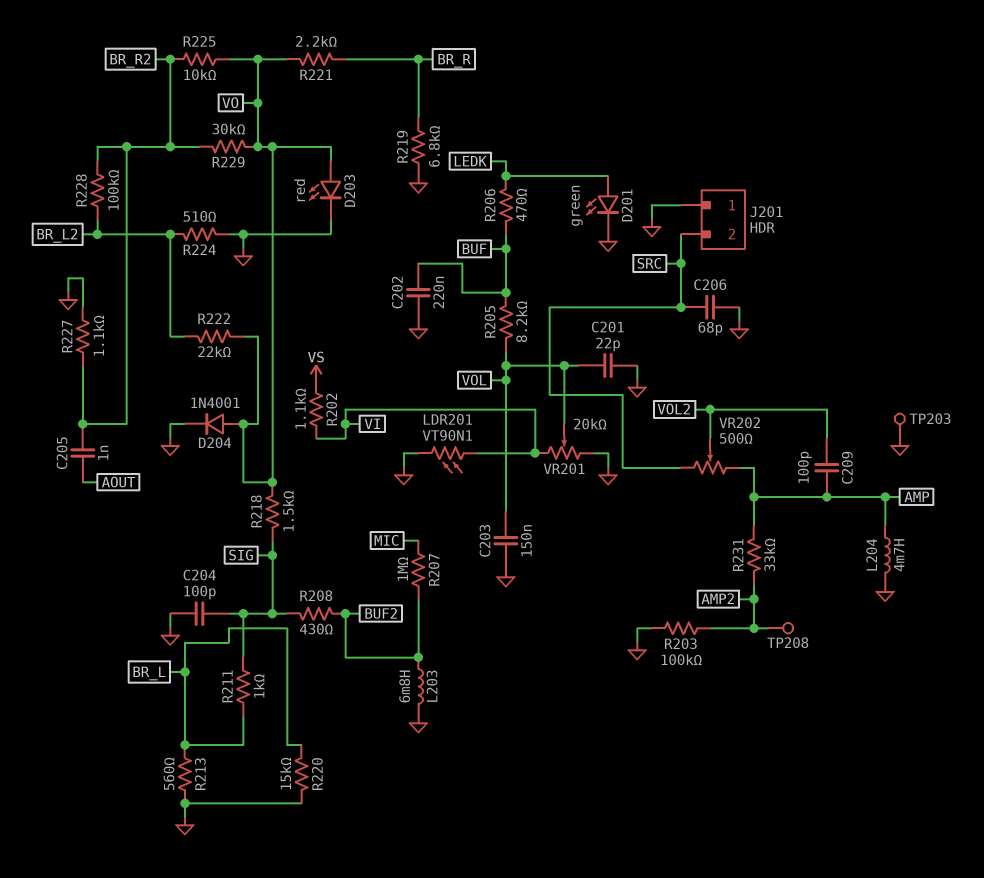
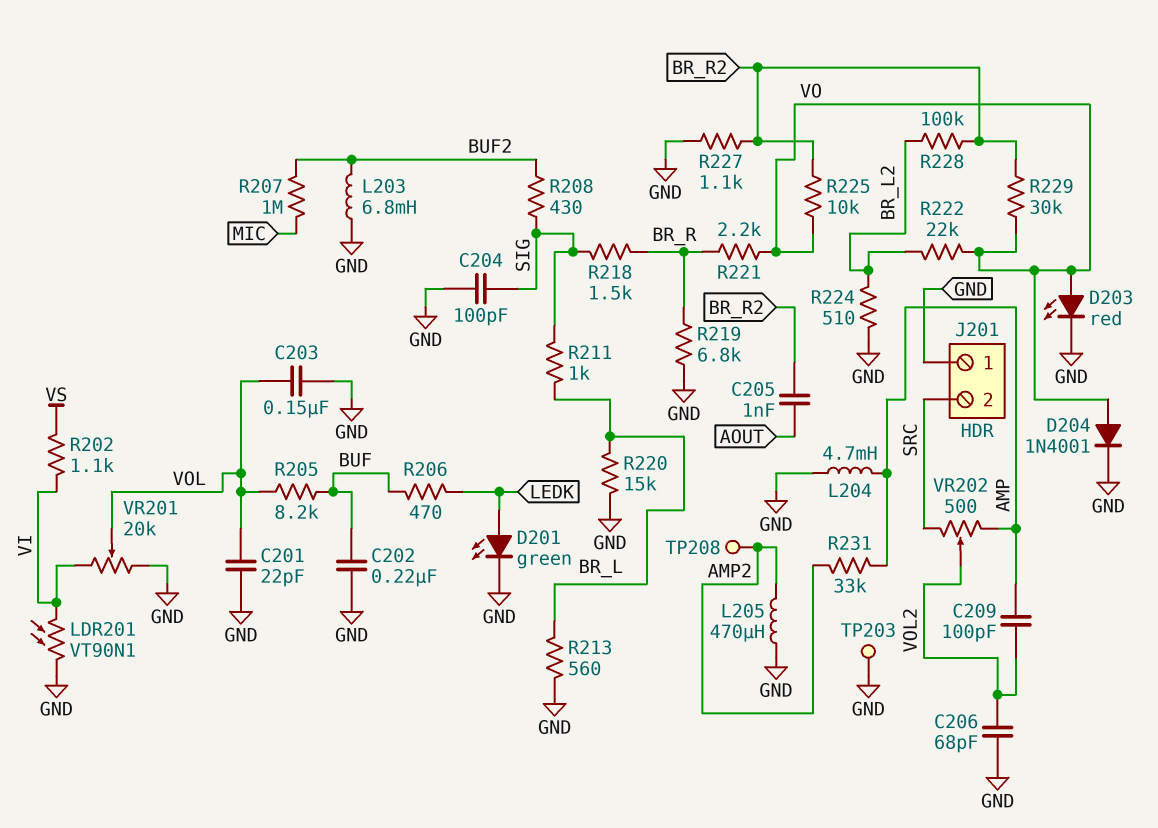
C206: 68pF (GND, SRC) -> 68pF (GND, VOL2)
L205: none -> 470uH (AMP2, GND)
R203: 100k (AMP2, GND) -> none
R218: 1.5k (SIG, VO) -> 1.5k (BR_R, SIG)

